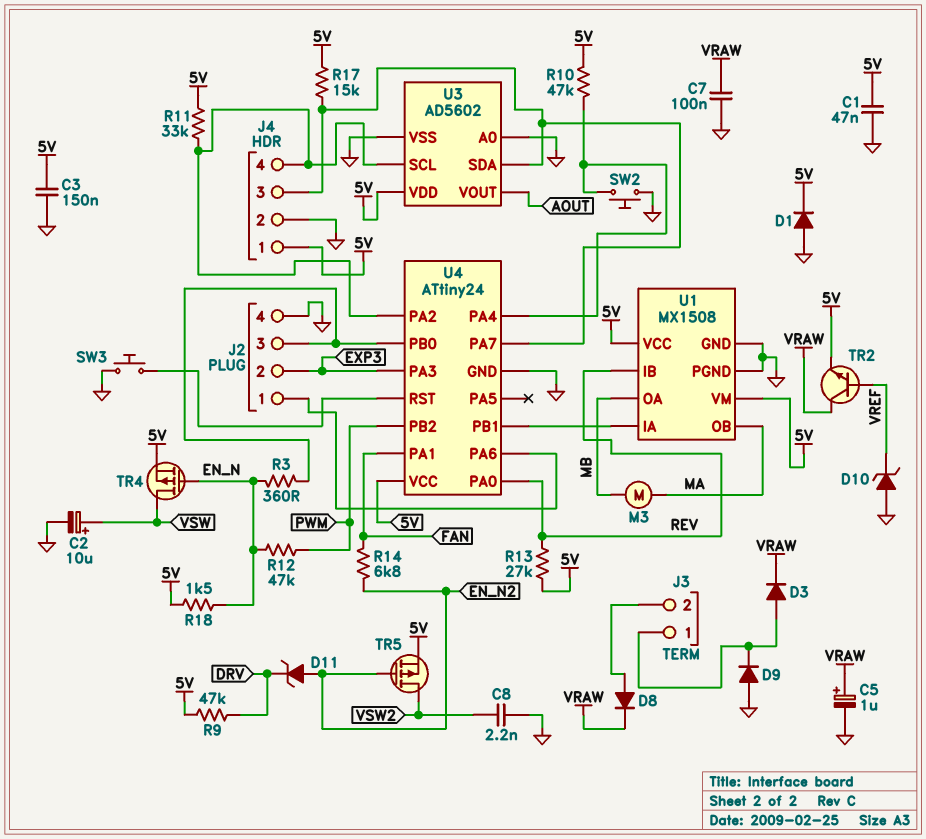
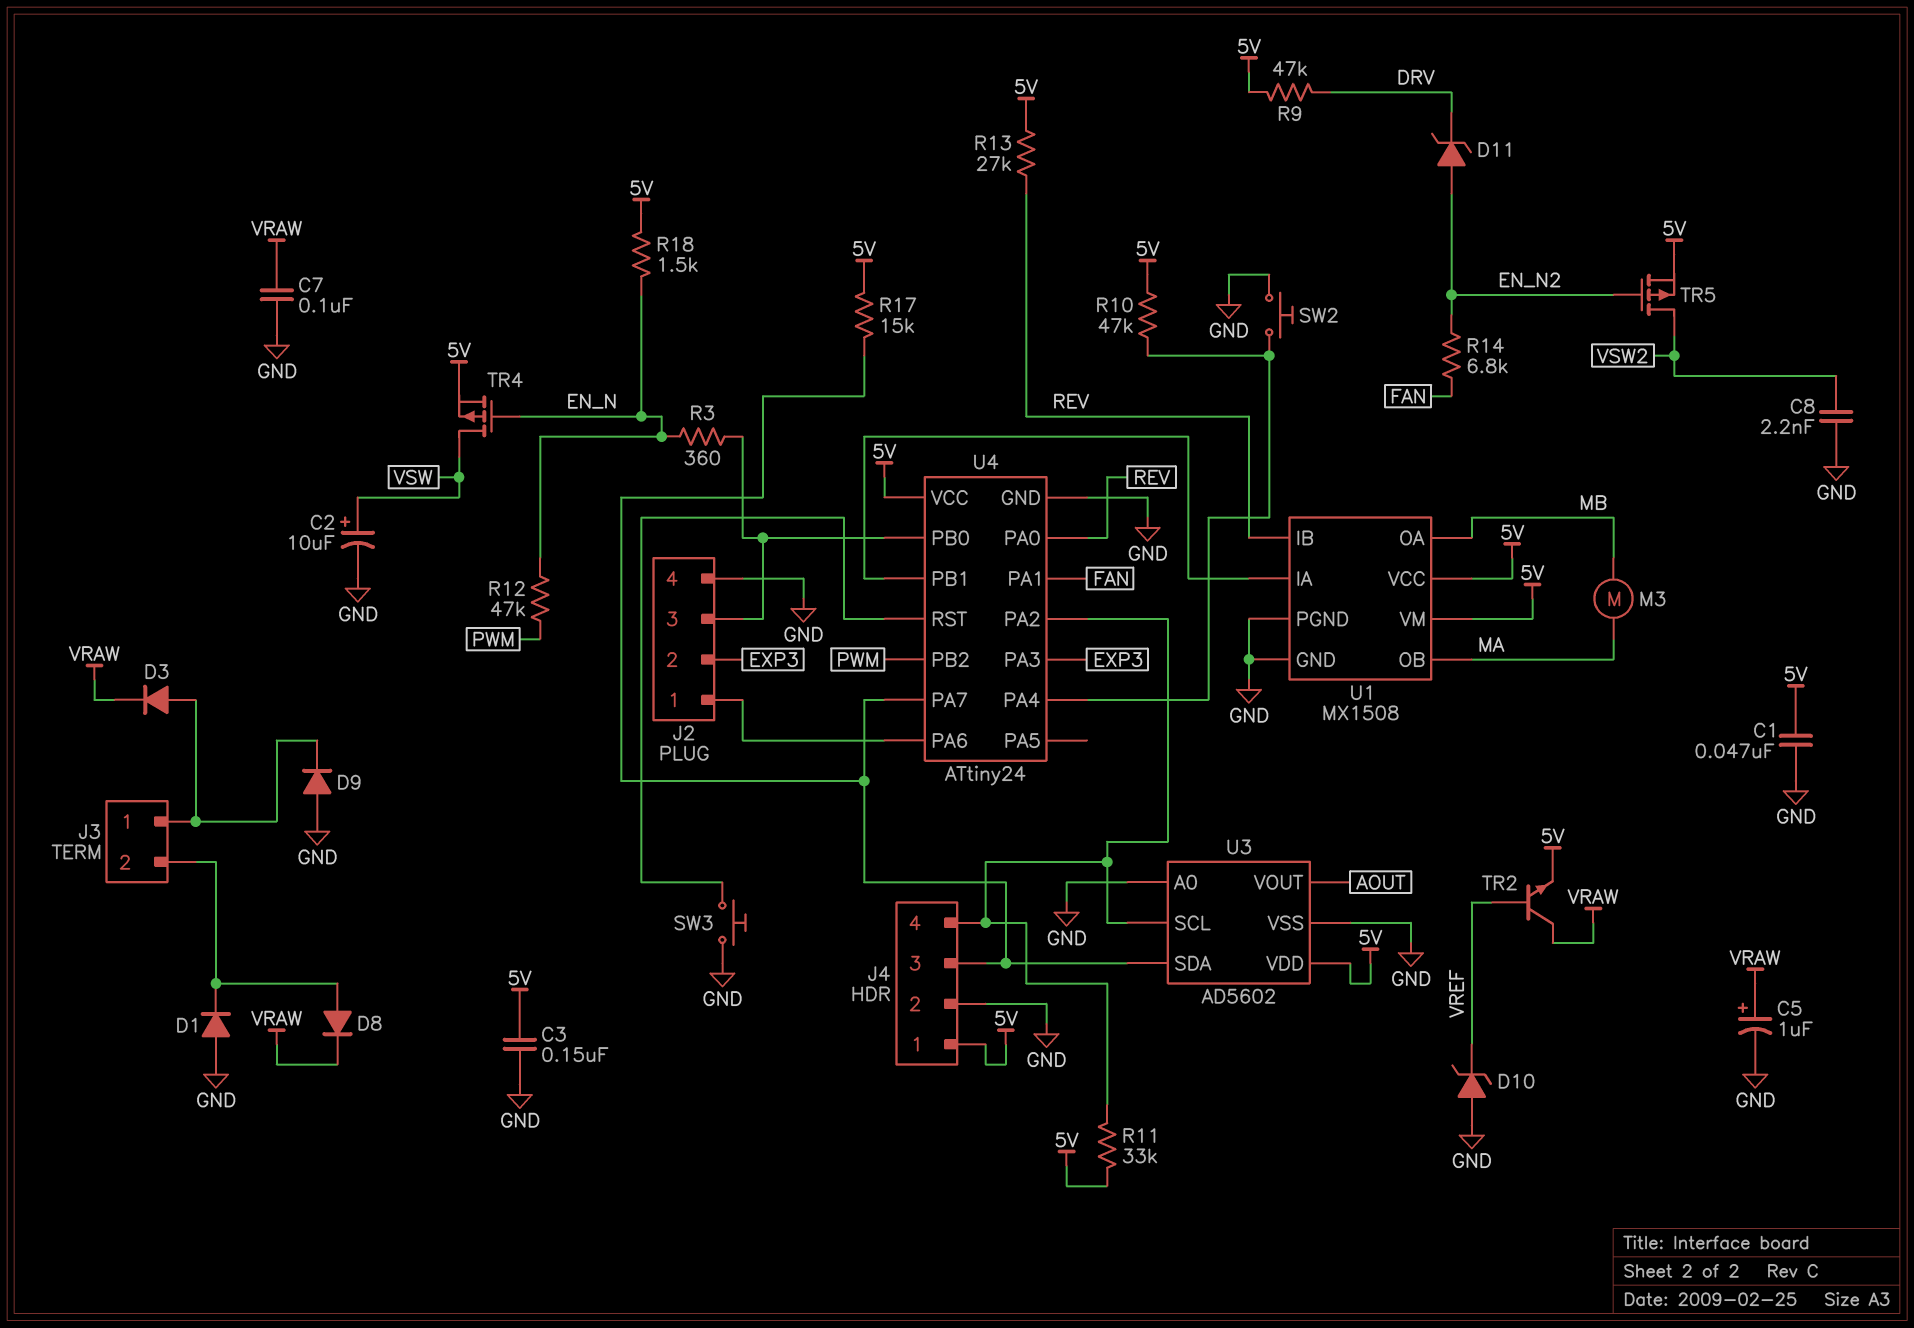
D1: diode (A GND, K 5V) -> diode (A GND, K J3/2)

